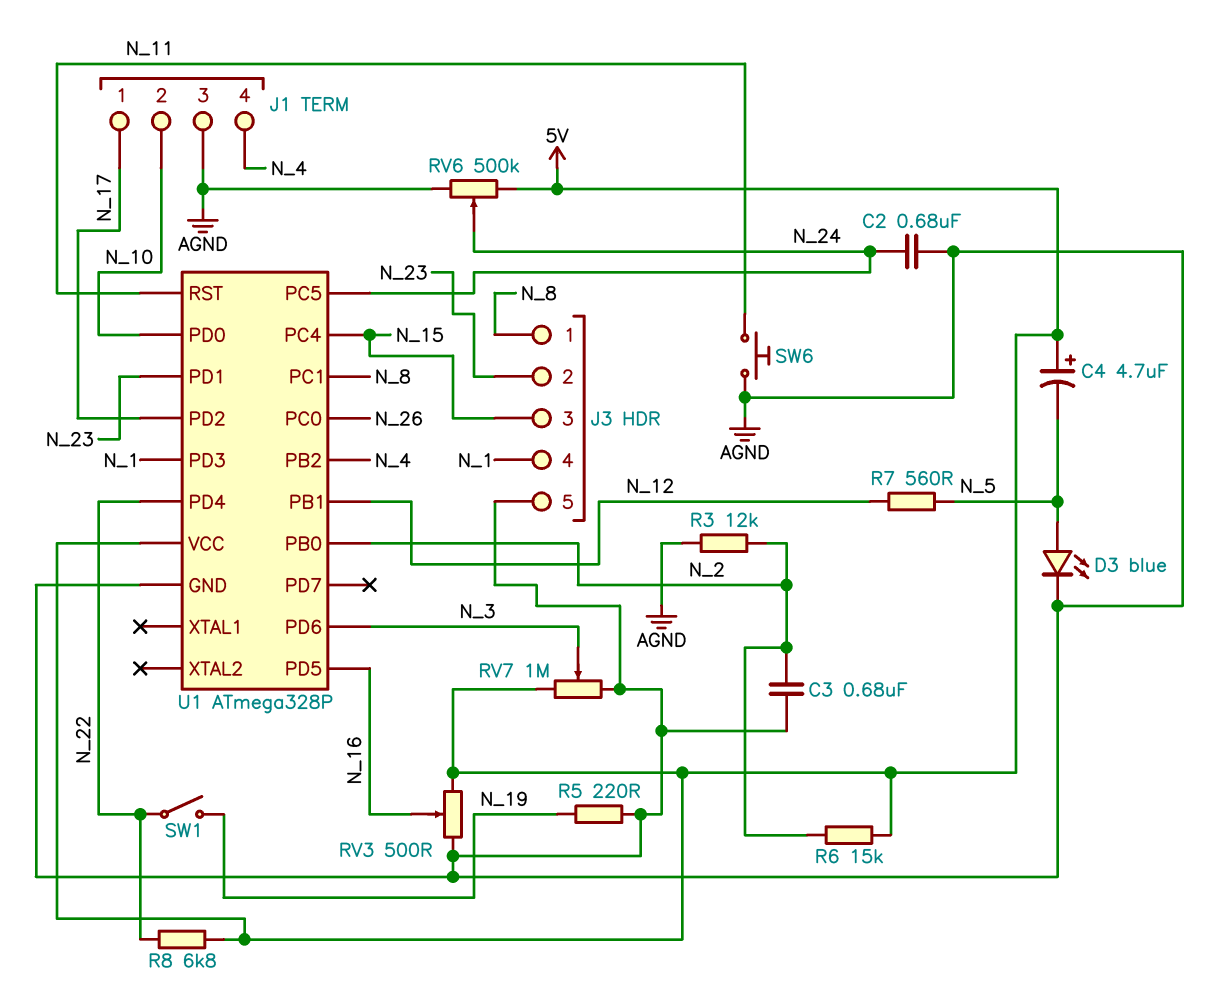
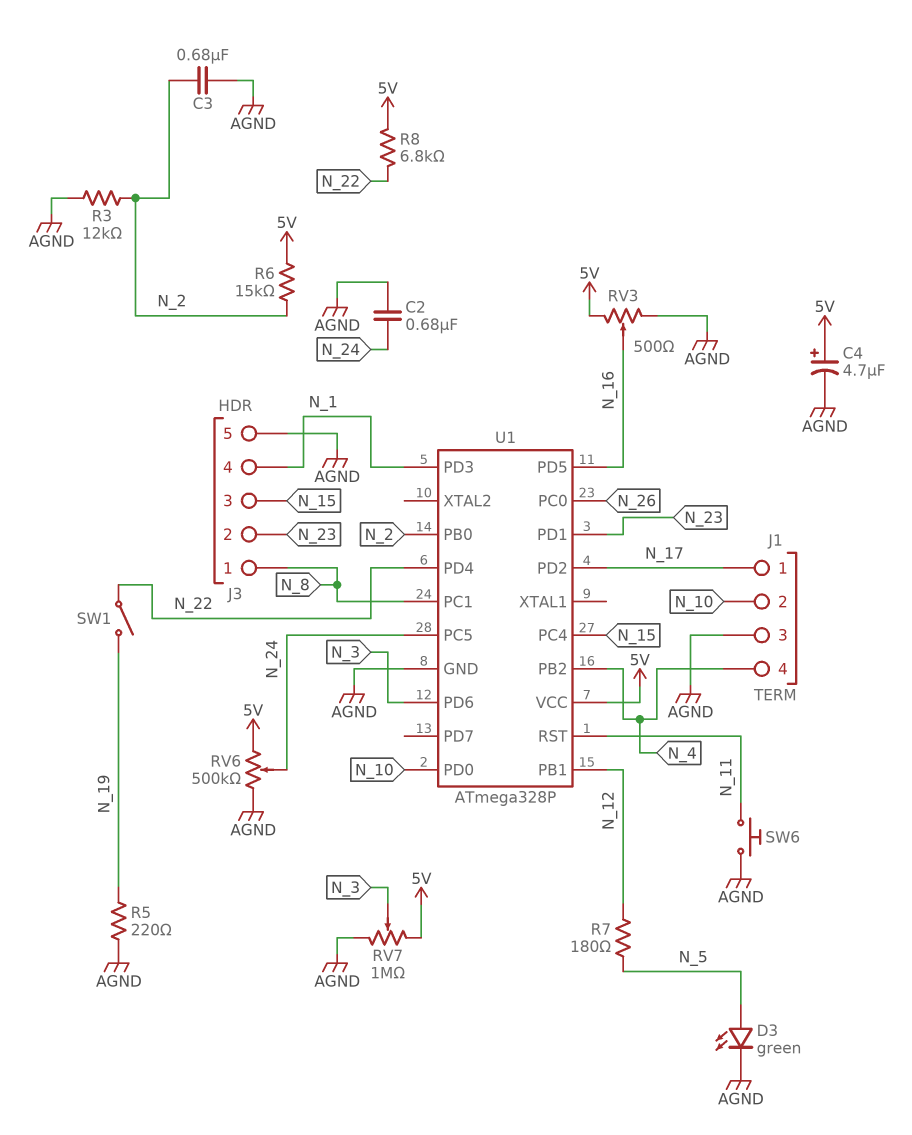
C4: 4.7uF (plus 5V, minus N_5) -> 4.7uF (plus 5V, minus AGND)
D3: LED blue (A N_5, K AGND) -> LED green (A N_5, K AGND)
R7: 560 (N_5, N_12) -> 180 (N_5, N_12)

